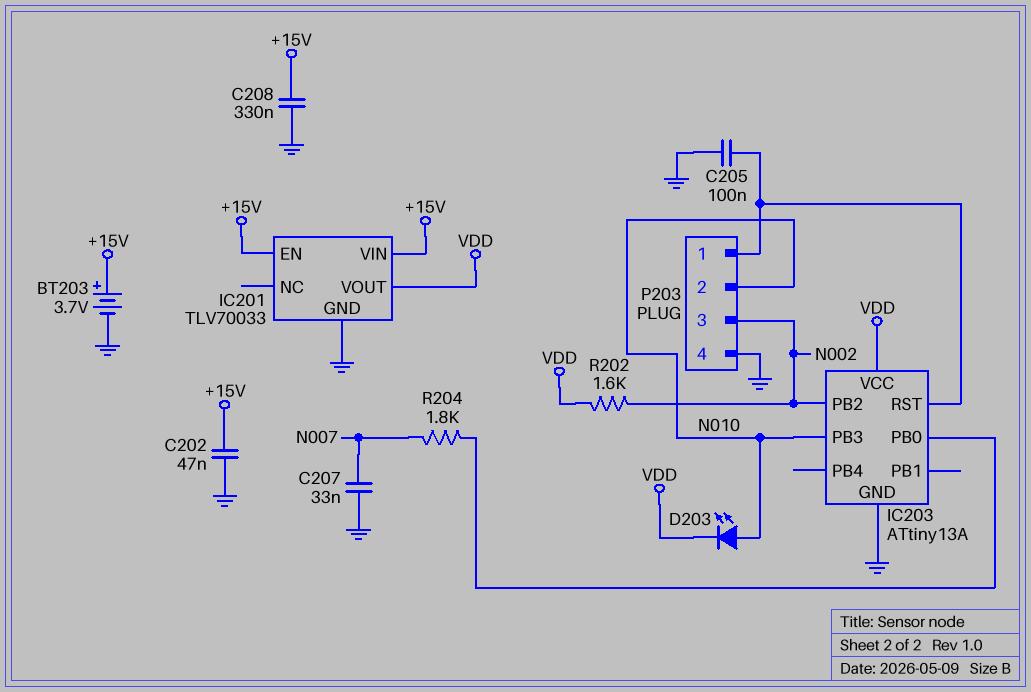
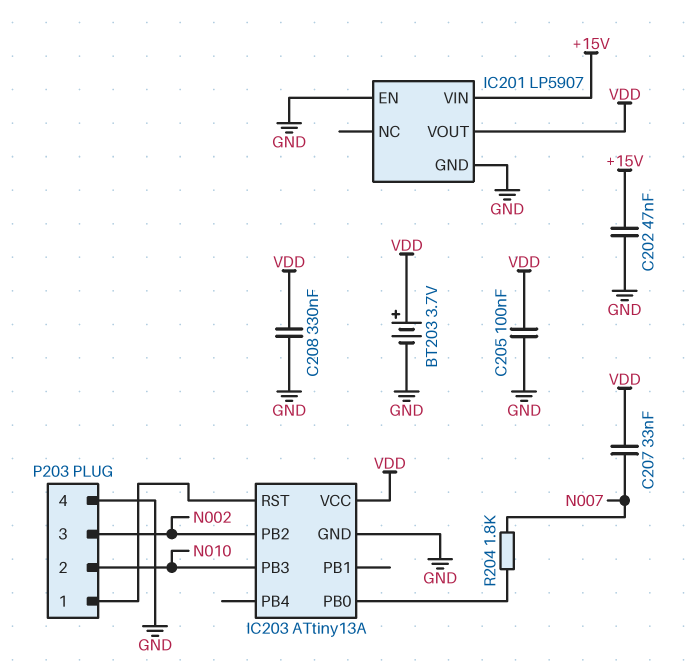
BT203: 3.7V (plus +15V, minus GND) -> 3.7V (plus VDD, minus GND)
C205: 100nF (GND, IC203/RST) -> 100nF (GND, VDD)
C207: 33nF (GND, N007) -> 33nF (N007, VDD)
C208: 330nF (+15V, GND) -> 330nF (GND, VDD)
D203: LED (A N010, K VDD) -> none
IC201: TLV70033 -> LP5907
IC201 pin EN: +15V -> GND
R202: 1.6k (N002, VDD) -> none

